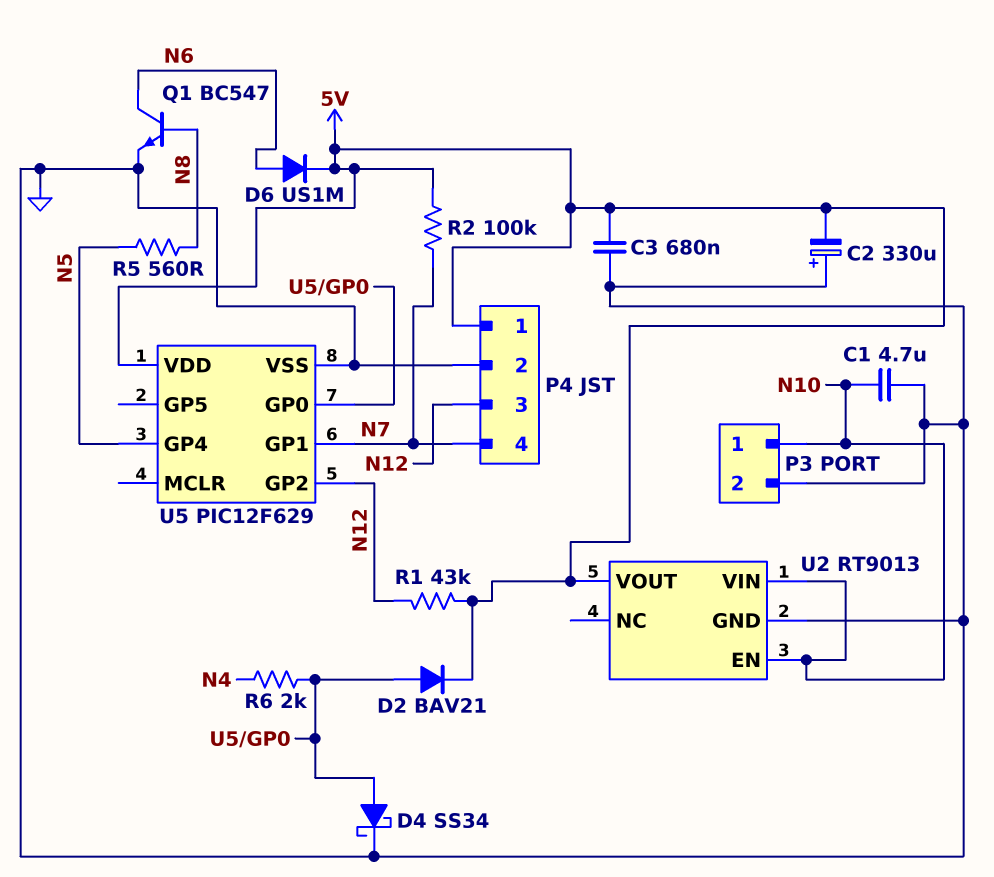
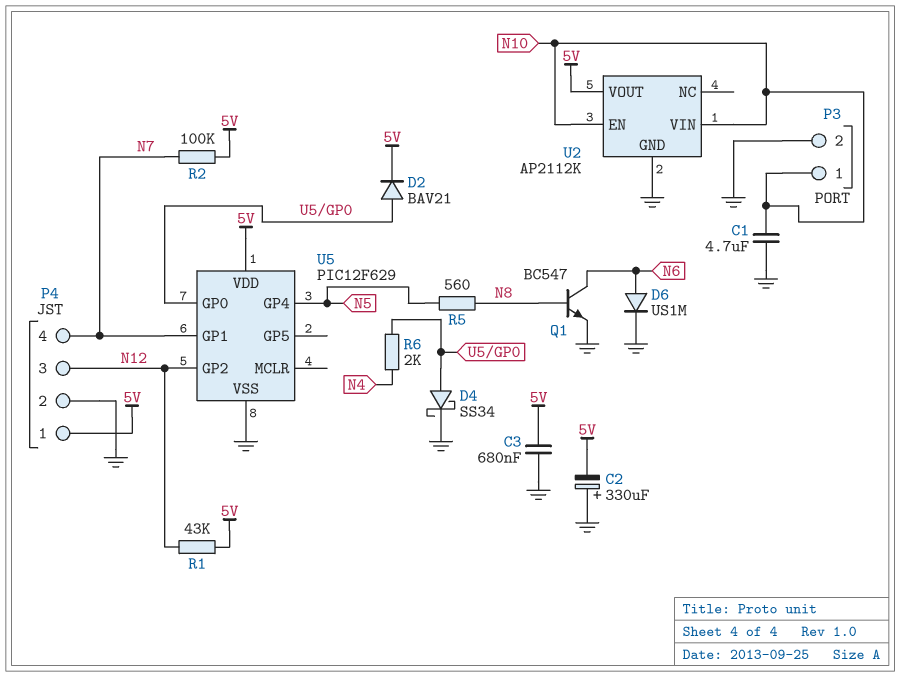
D6: diode US1M (A N6, K 5V) -> diode US1M (A N6, K GND)
U2: RT9013 -> AP2112K

